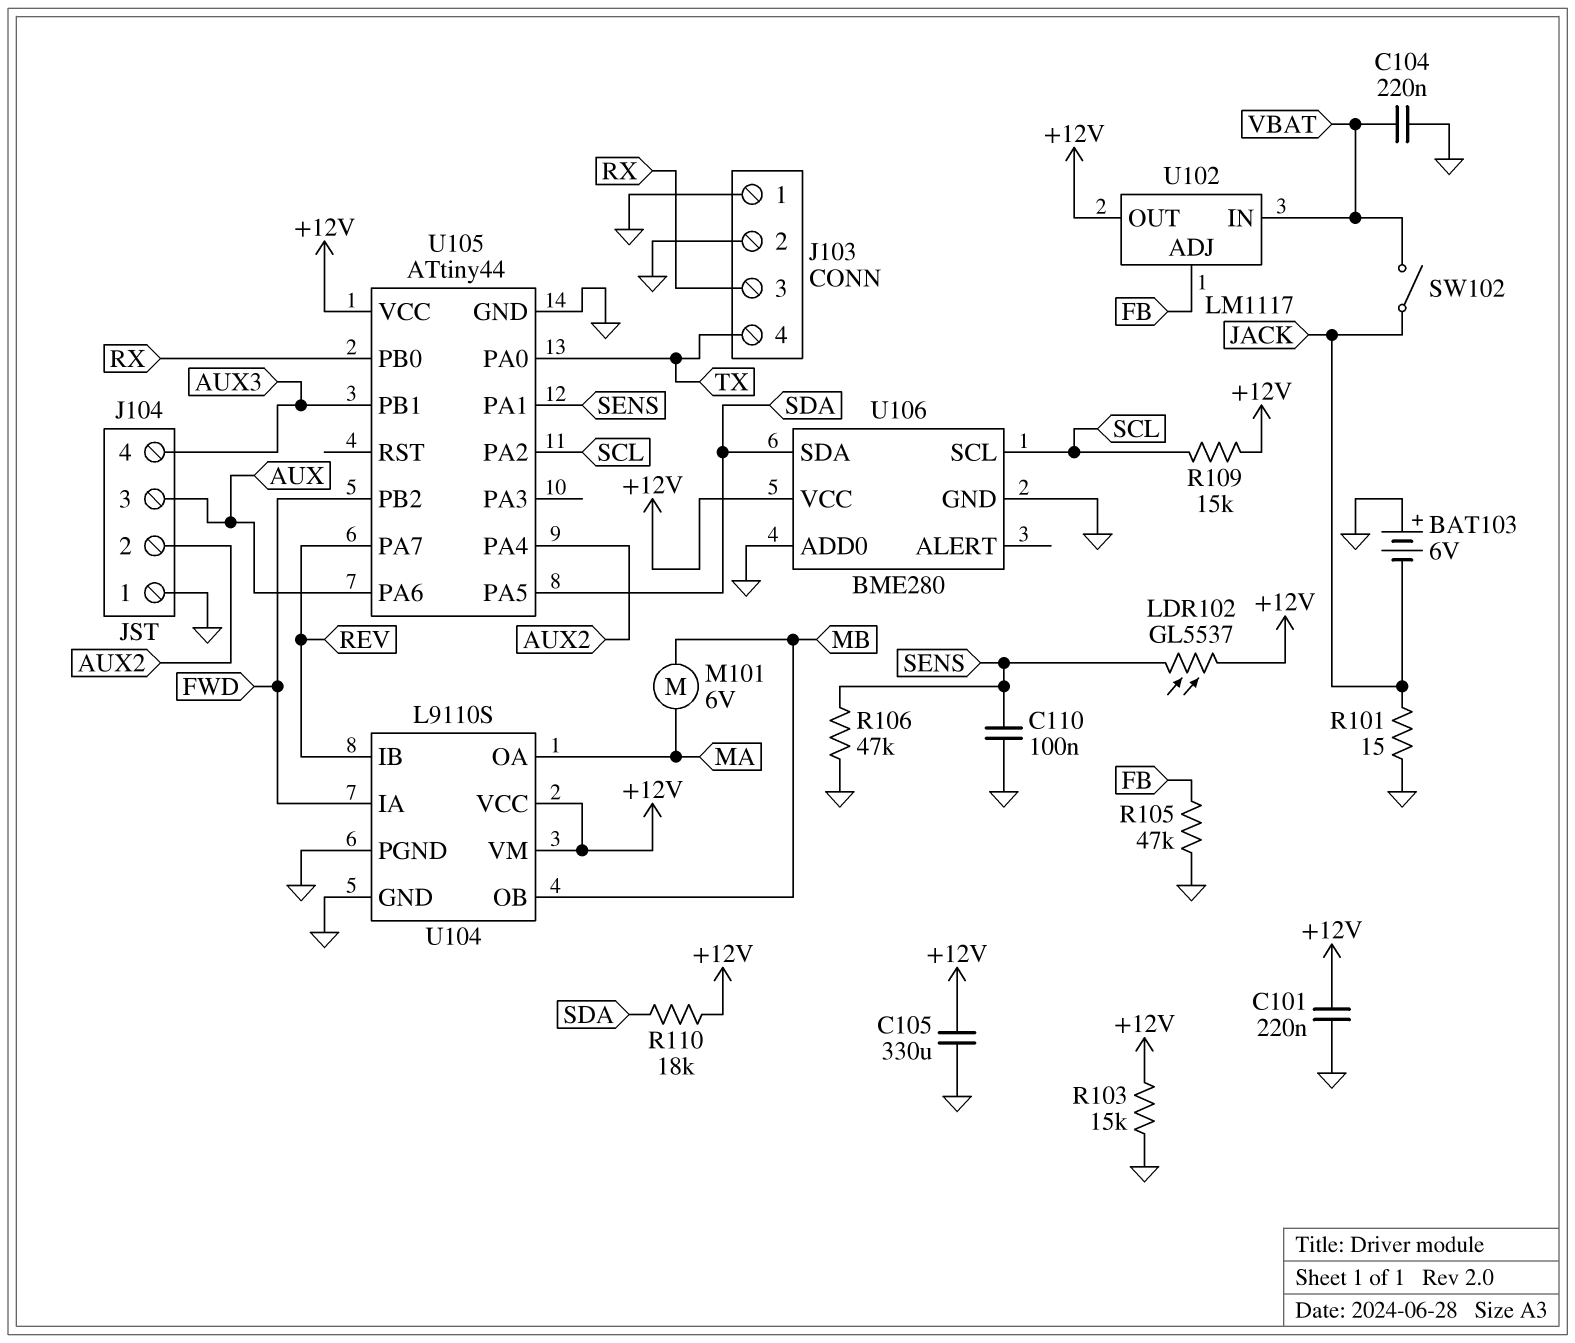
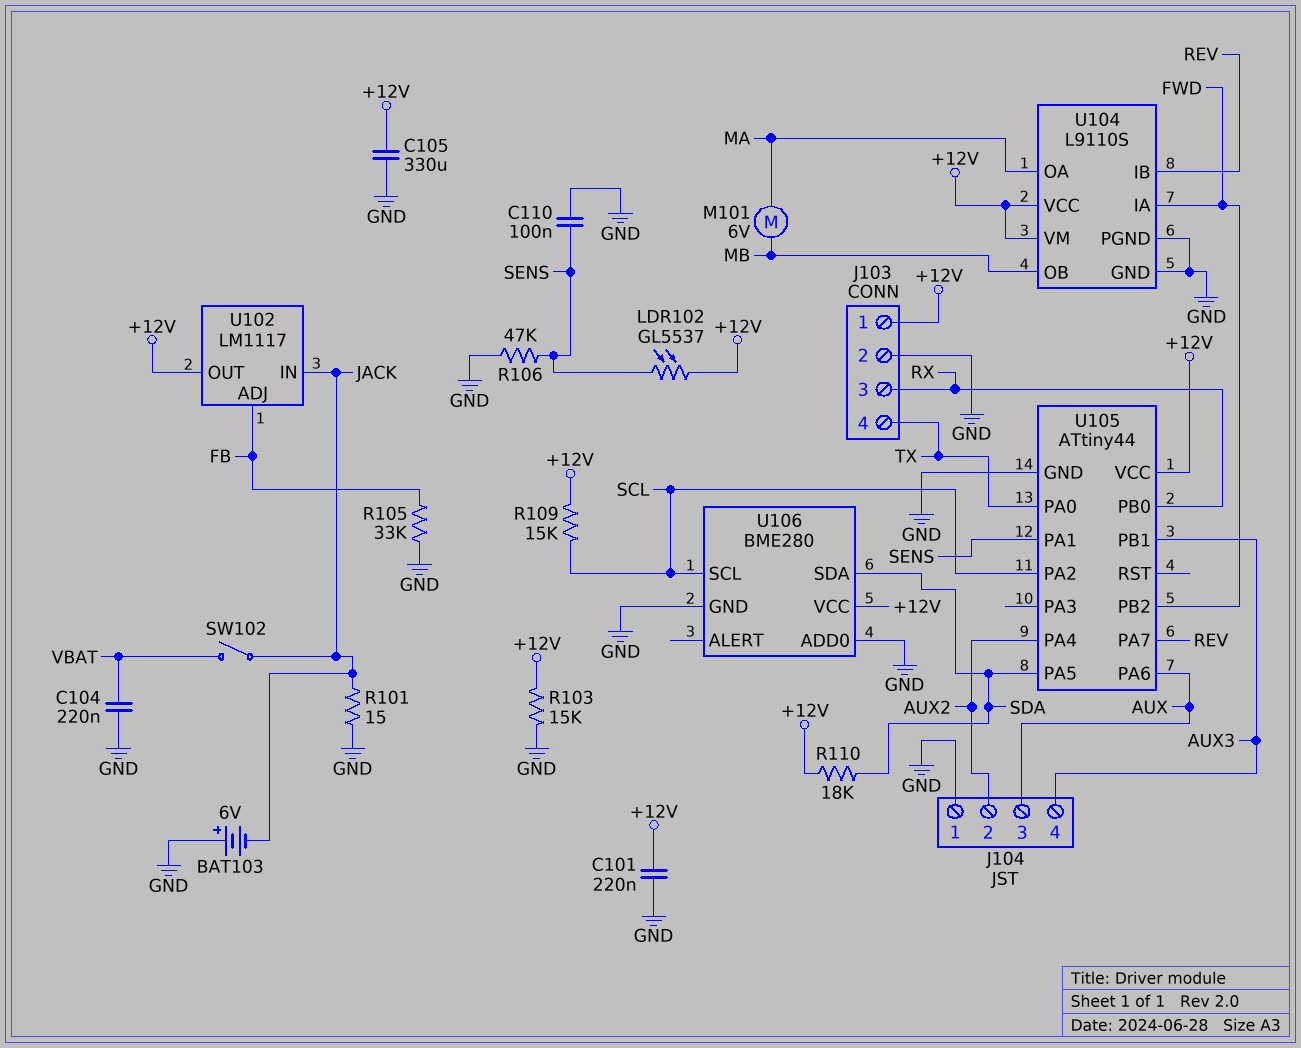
J103 pin 1: GND -> +12V
R105: 47k (FB, GND) -> 33k (FB, GND)
U102 pin IN: VBAT -> JACK

